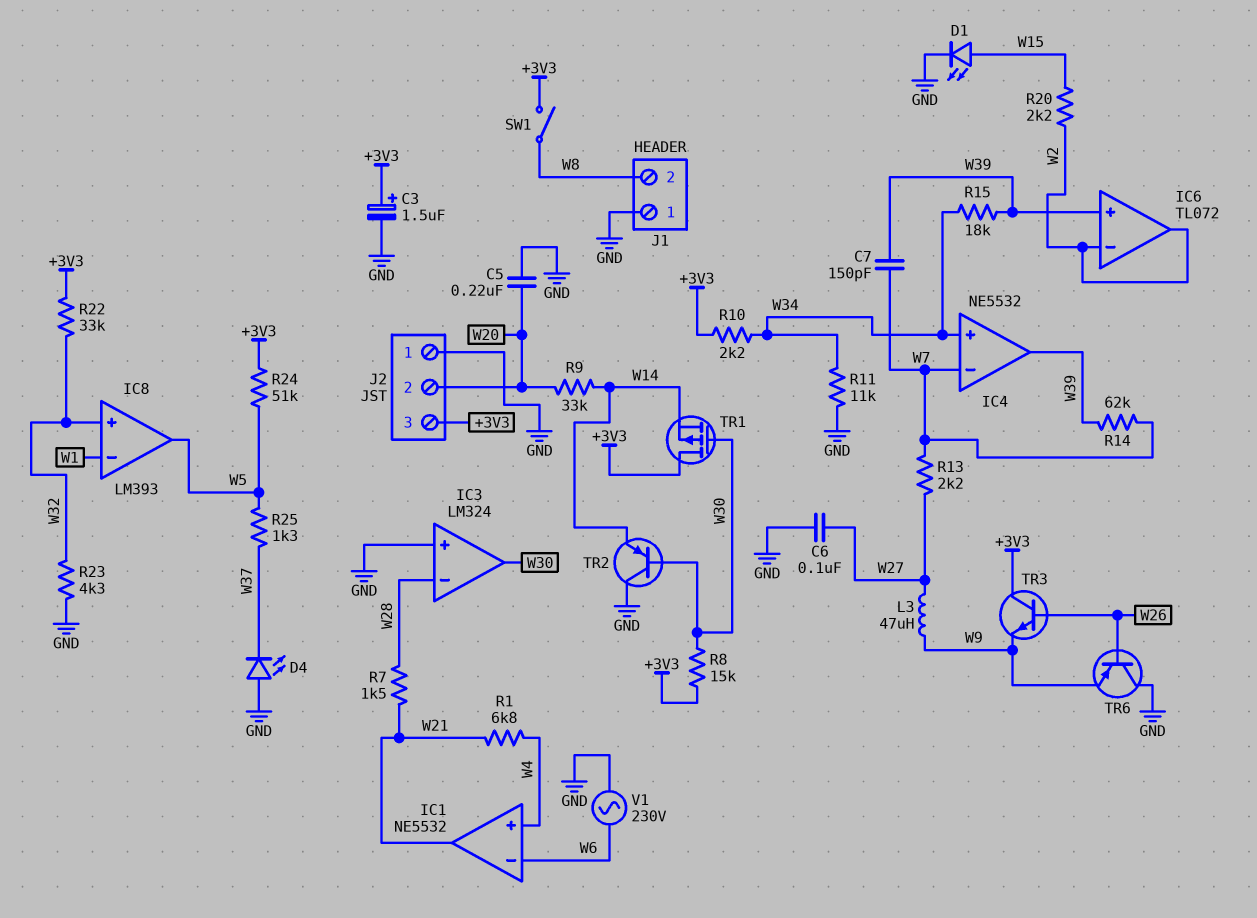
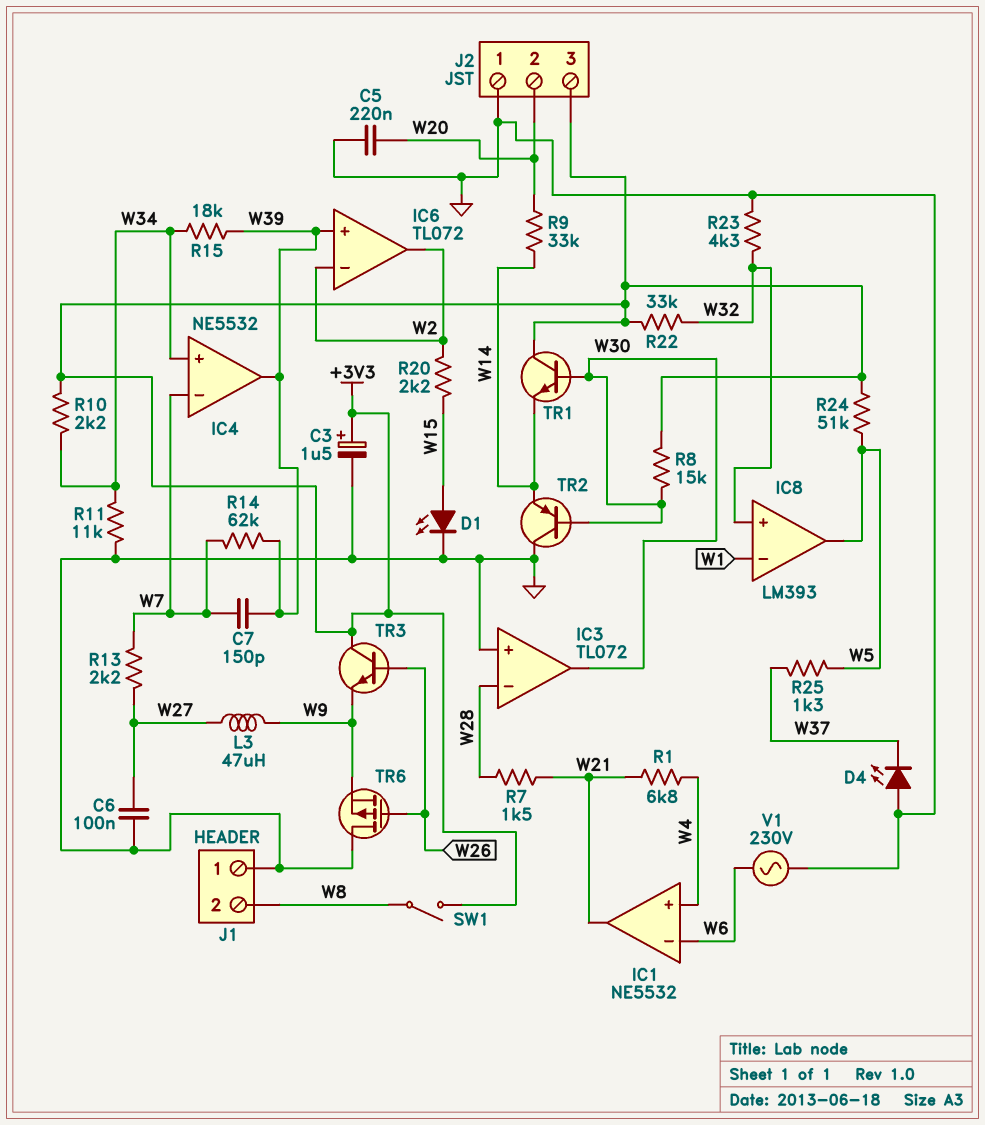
IC3: LM324 -> TL072
TR1: PMOS (G W30, D +3V3, S W14) -> NPN (B W30, C +3V3, E W14)
TR6: PNP (B W26, C GND, E W9) -> PMOS (G W26, D GND, S W9)

